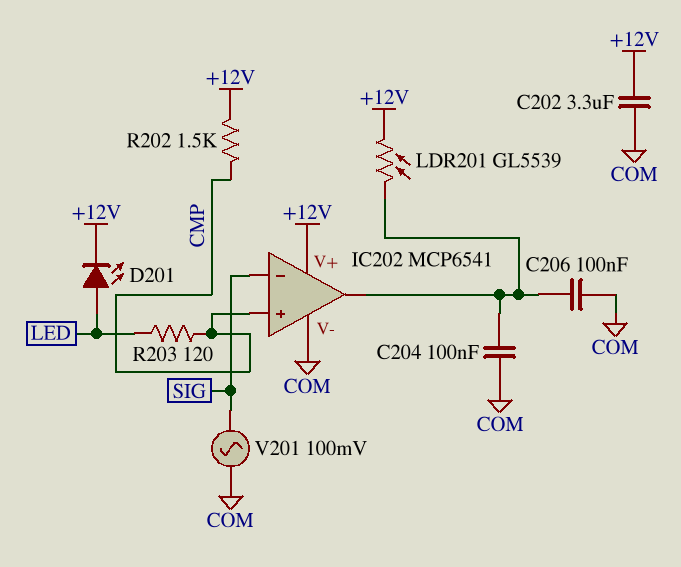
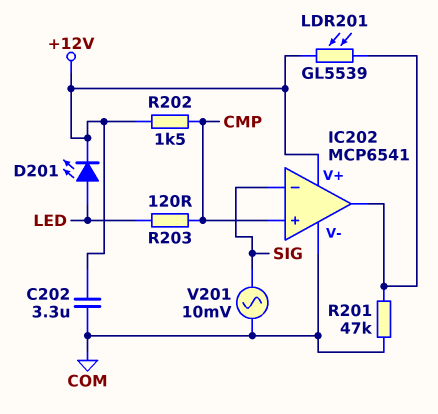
C204: 100nF (COM, IC202/out) -> none
C206: 100nF (COM, IC202/out) -> none
R201: none -> 47k (COM, IC202/out)
V201: AC 100mV (COM, SIG) -> AC 10mV (COM, SIG)

